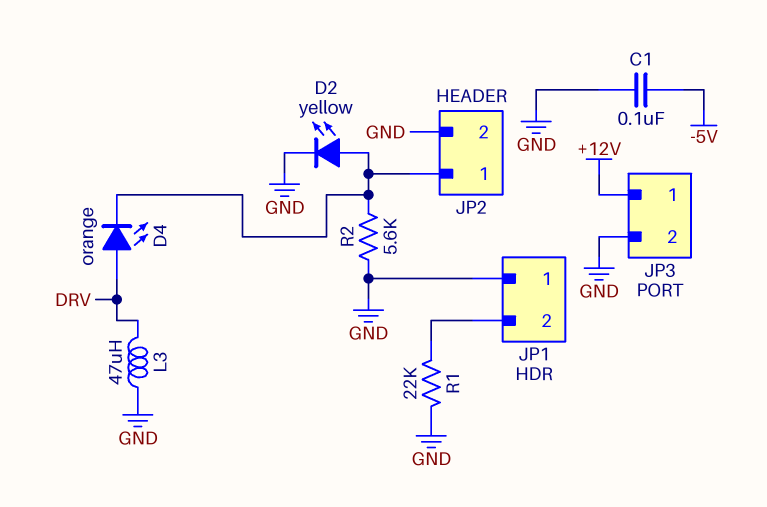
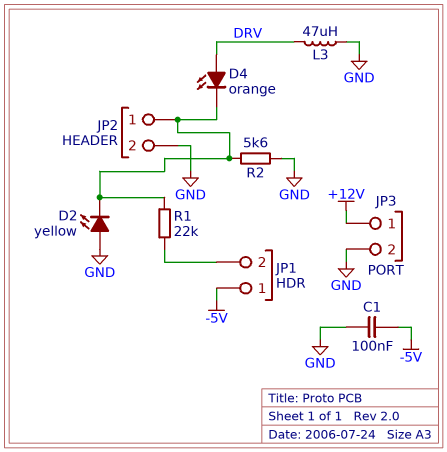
D2: LED yellow (A JP2/1, K GND) -> LED yellow (A GND, K JP2/1)
JP1 pin 1: GND -> -5V
R1: 22k (GND, JP1/2) -> 22k (JP1/2, JP2/1)

